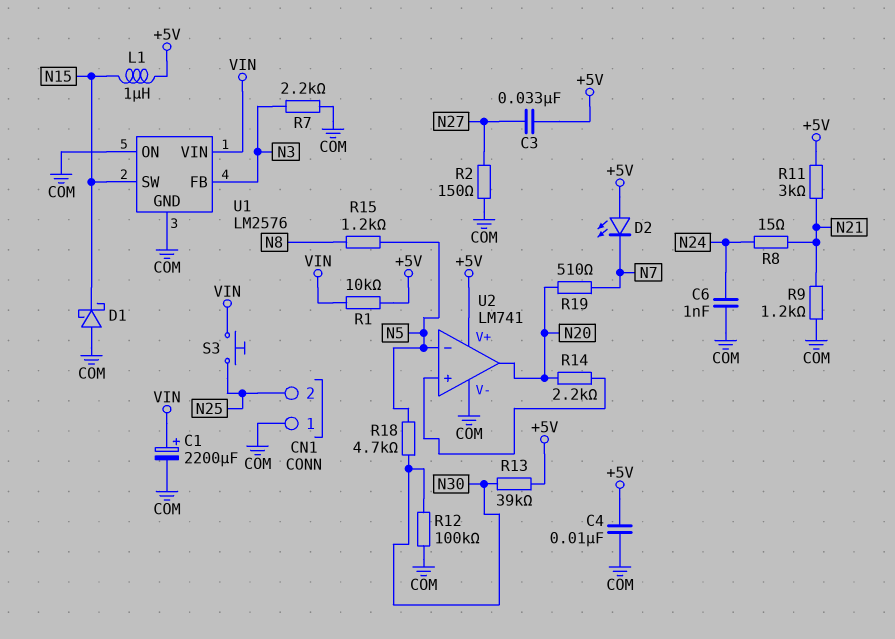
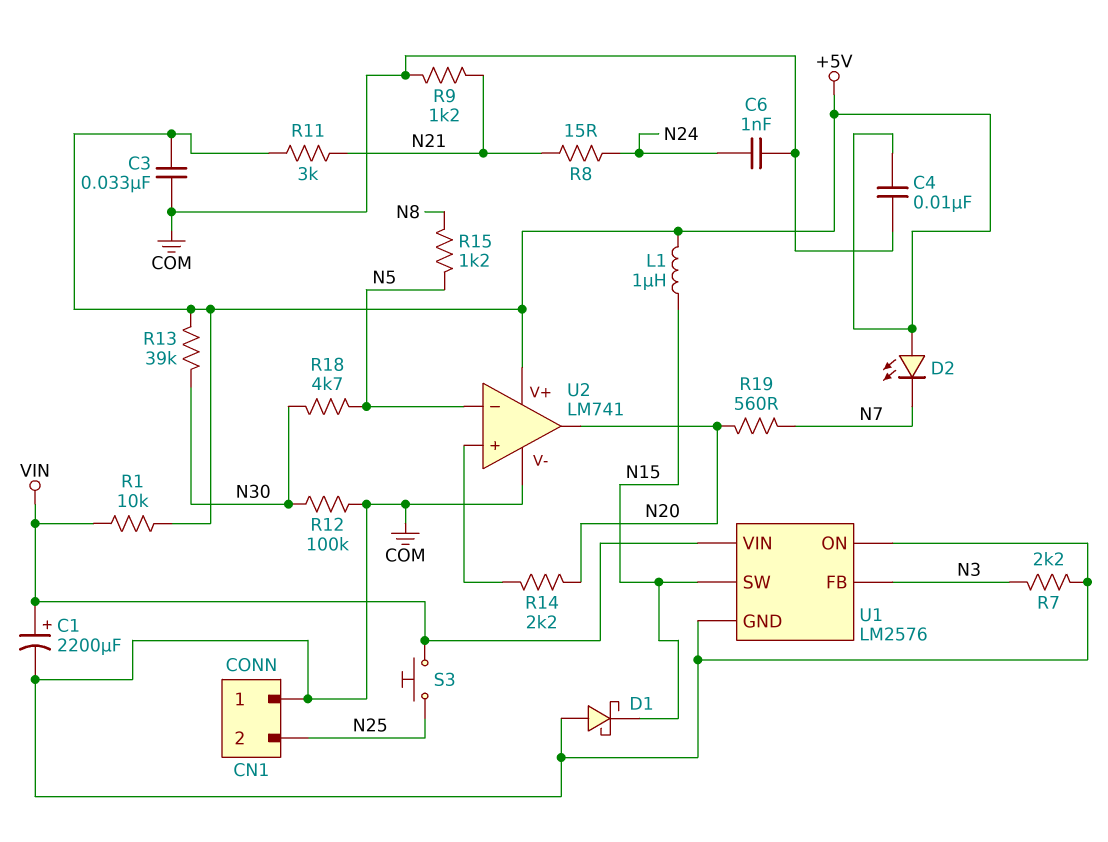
C3: 33nF (+5V, N27) -> 33nF (+5V, COM)
R2: 150 (COM, N27) -> none
R19: 510 (N7, N20) -> 560 (N7, N20)

